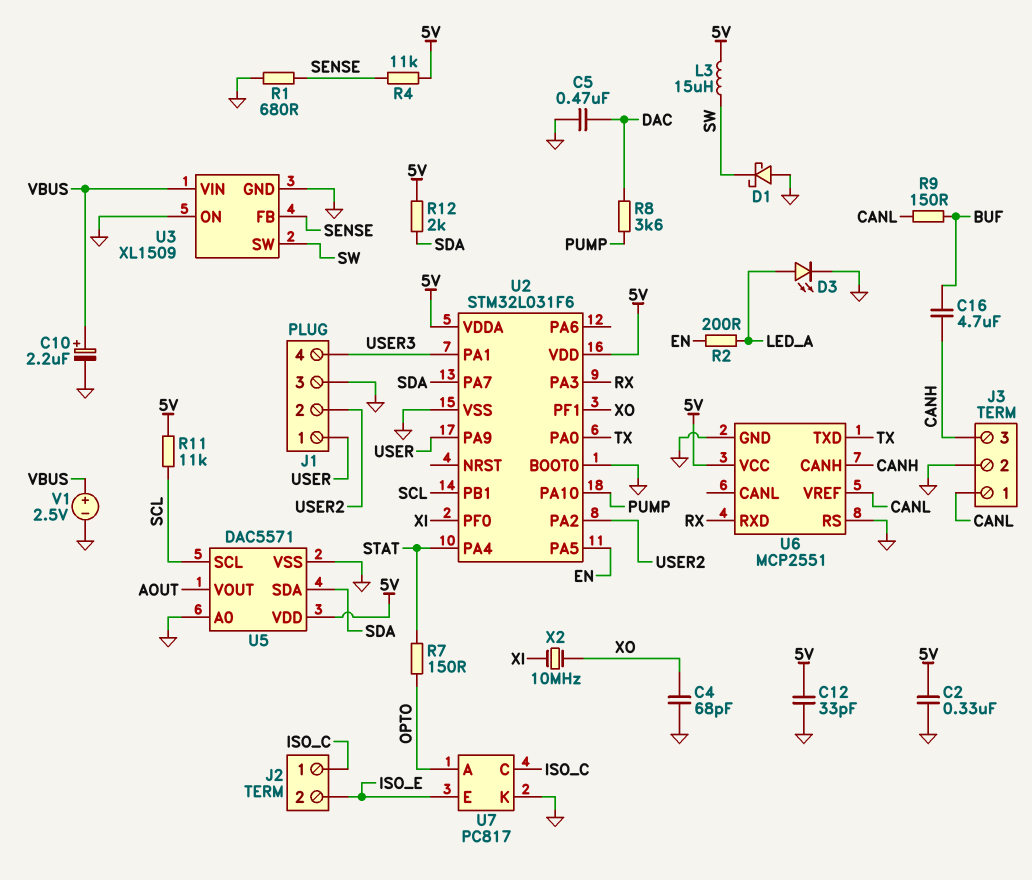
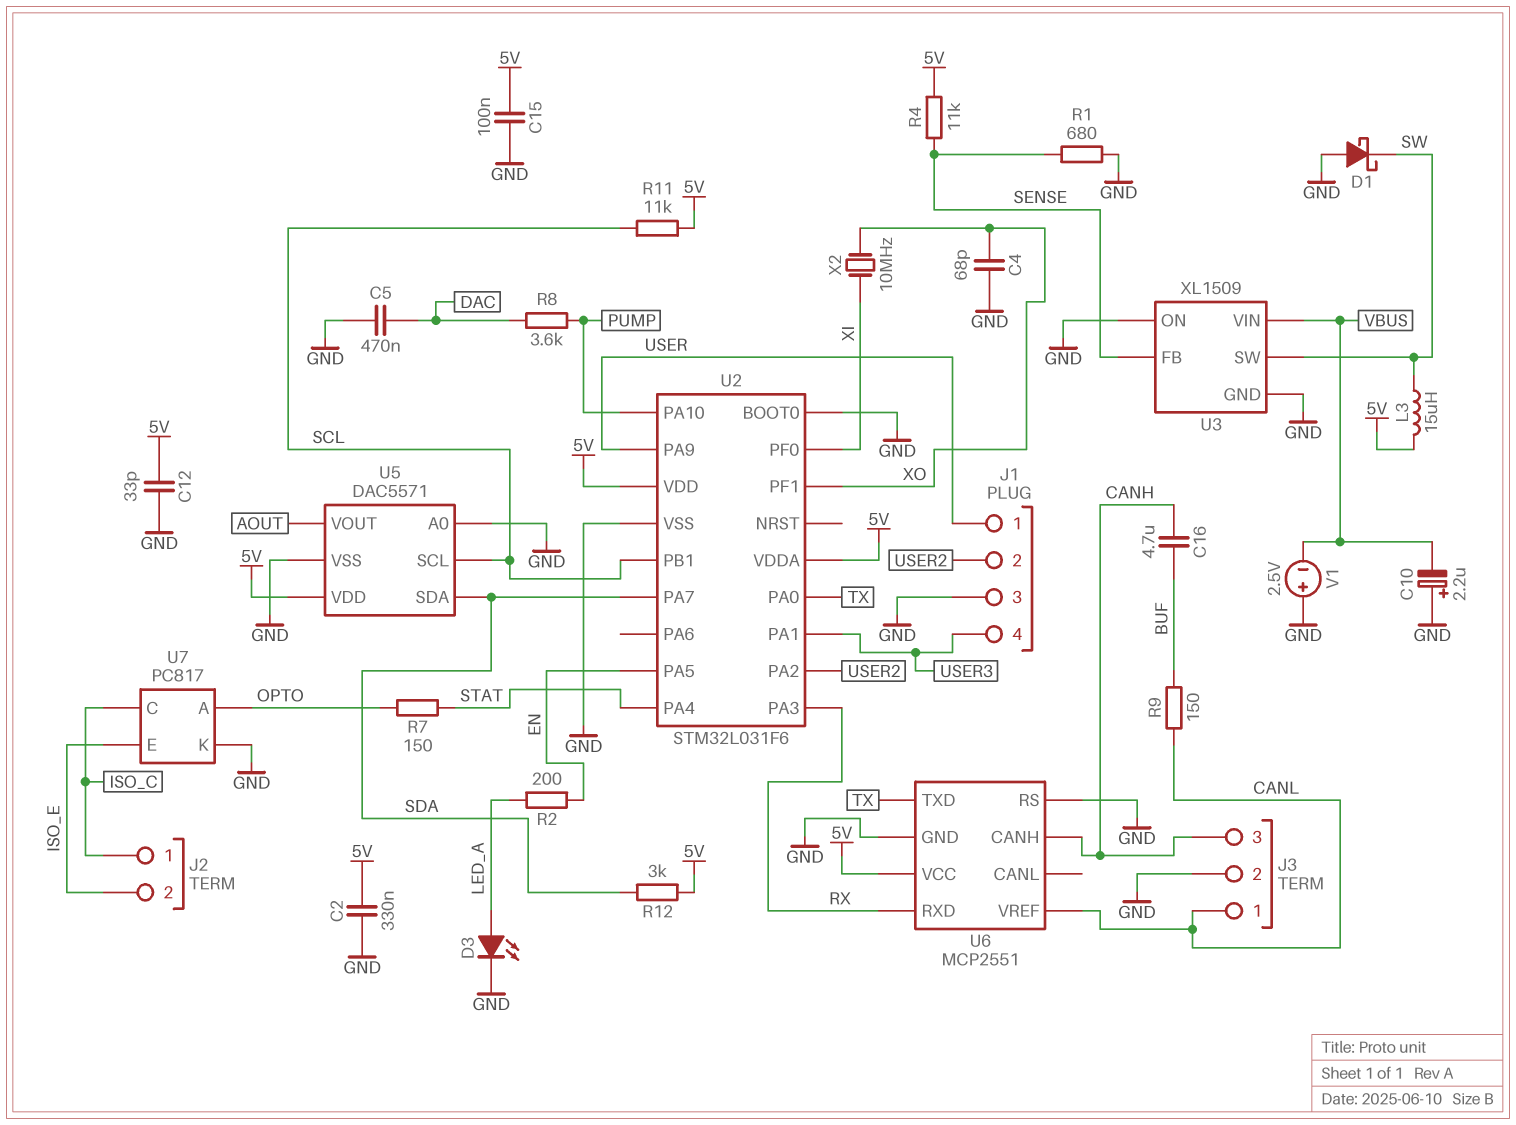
C10: 2.2uF (plus VBUS, minus GND) -> 2.2uF (plus GND, minus VBUS)
C15: none -> 100nF (5V, GND)
R12: 2k (5V, SDA) -> 3k (5V, SDA)
V1: 2.5V (plus VBUS, minus GND) -> 2.5V (plus GND, minus VBUS)

